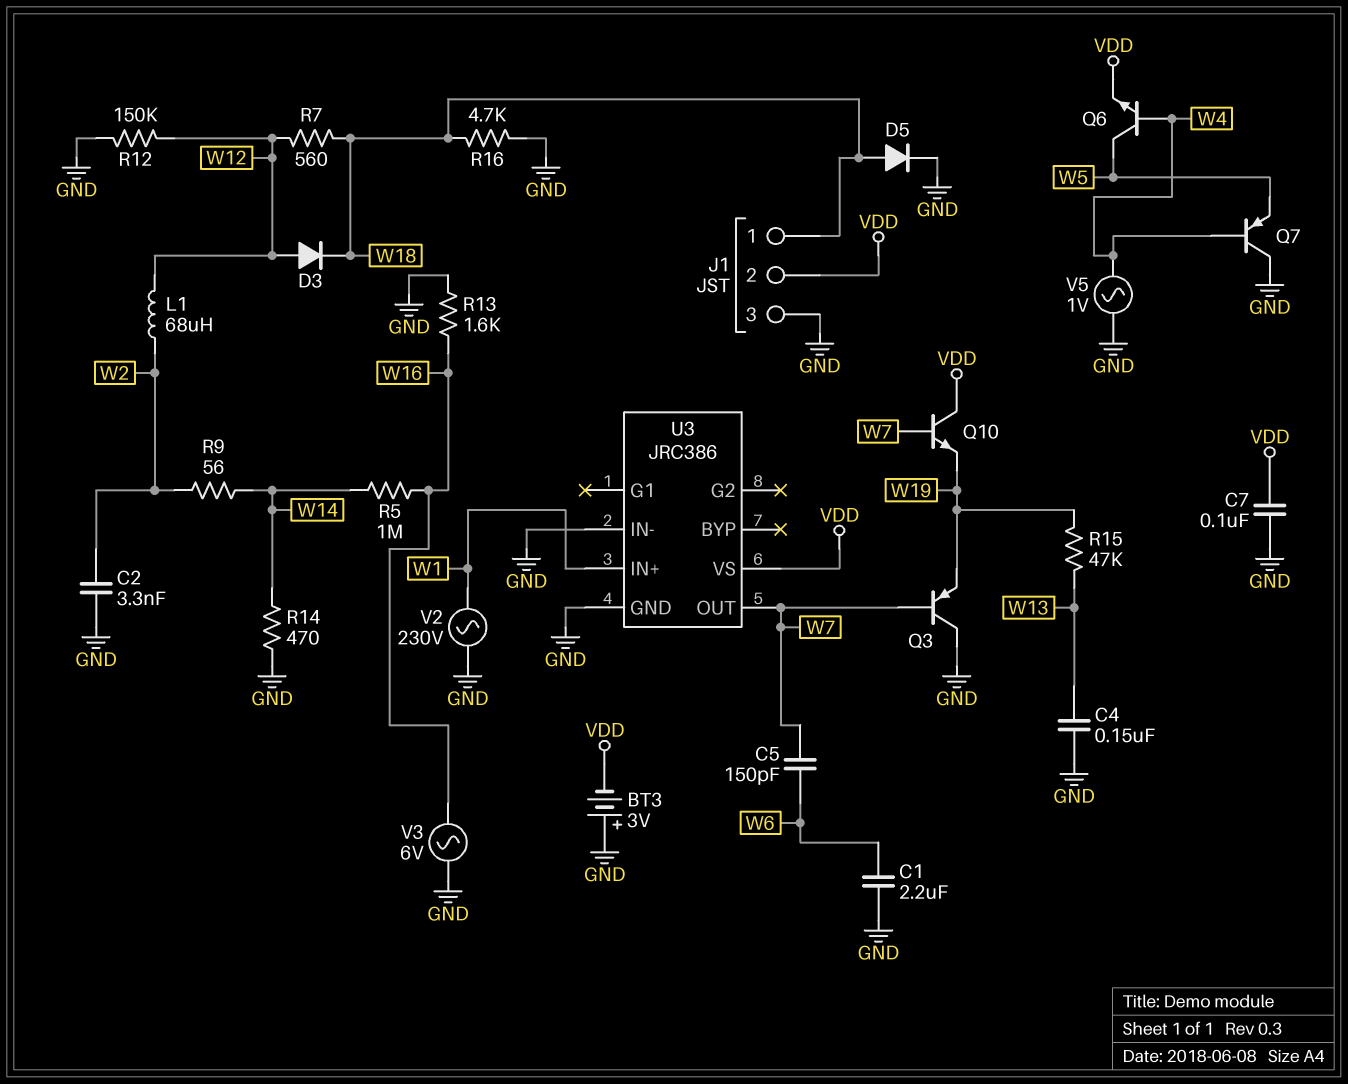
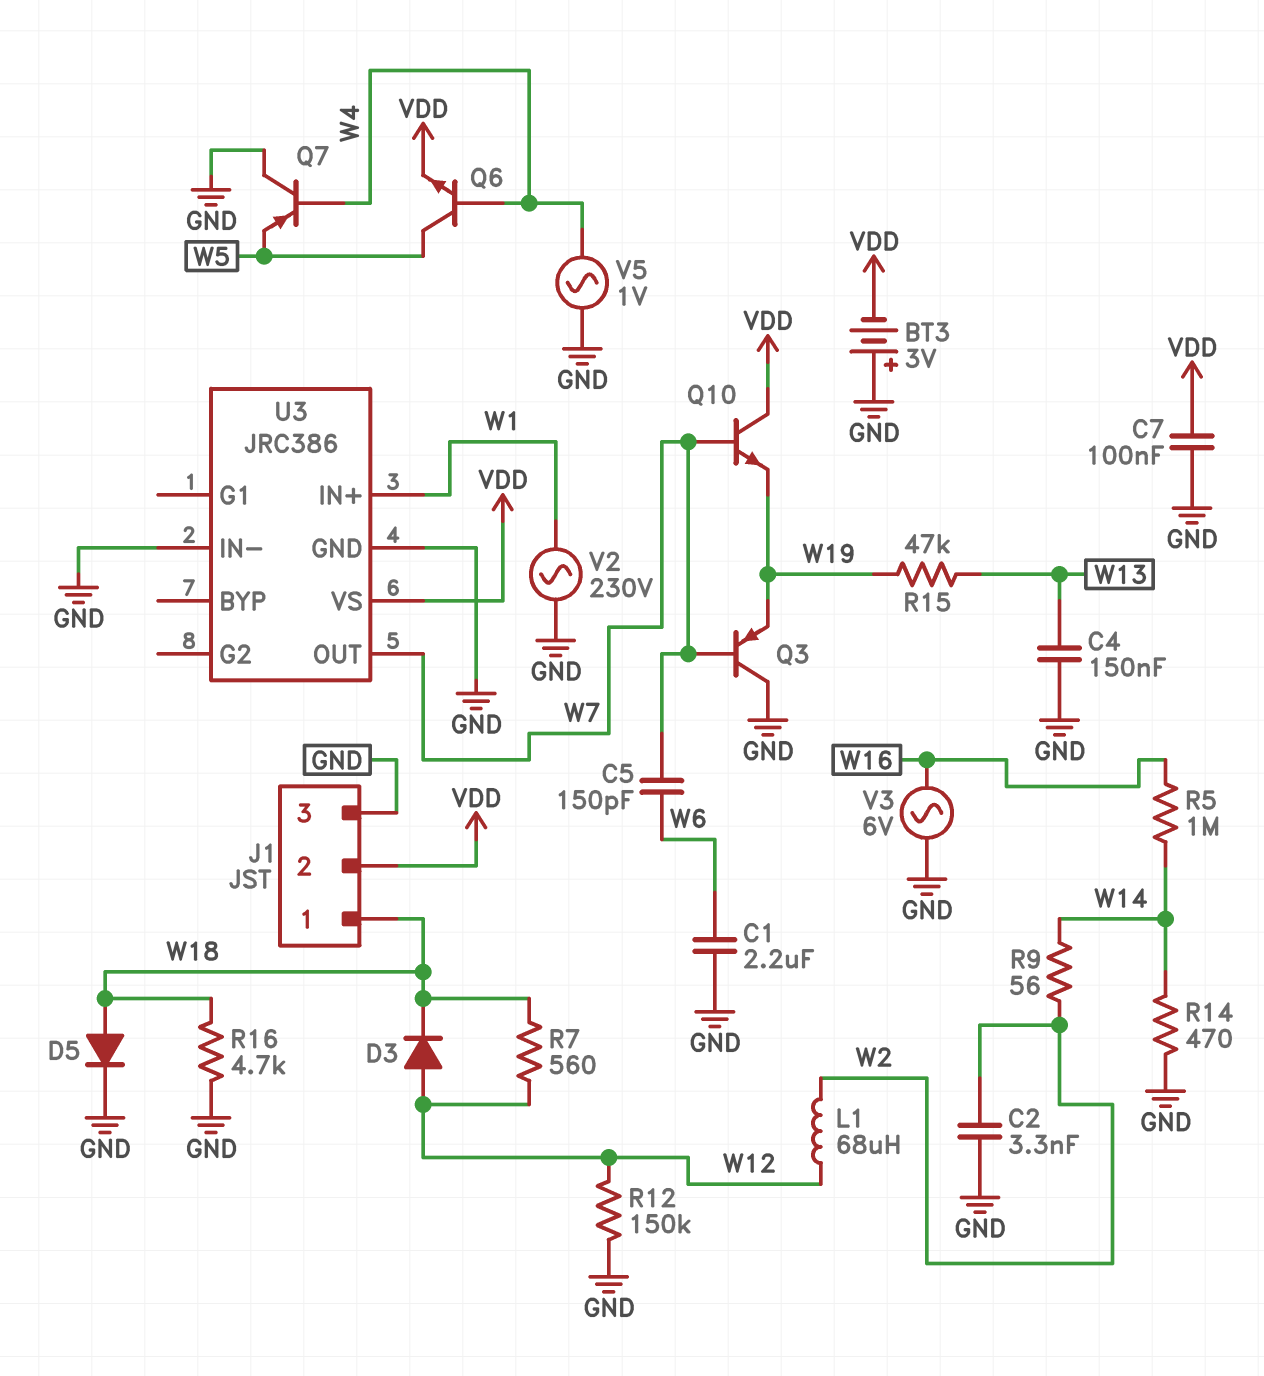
R13: 1.6k (GND, W16) -> none

